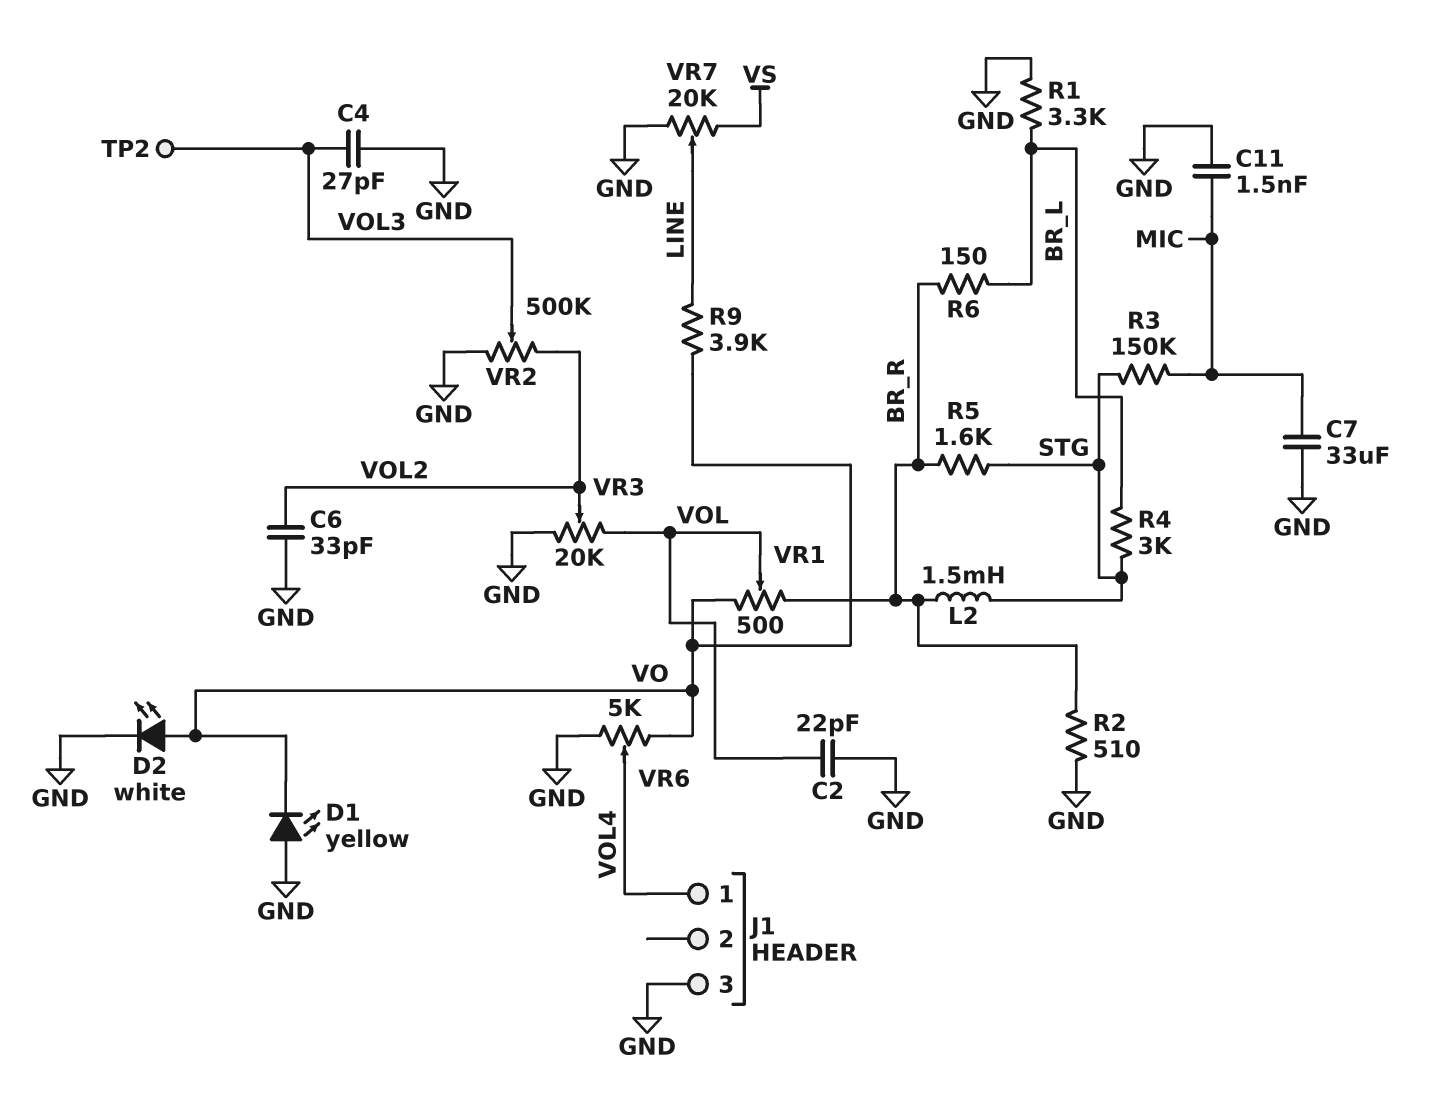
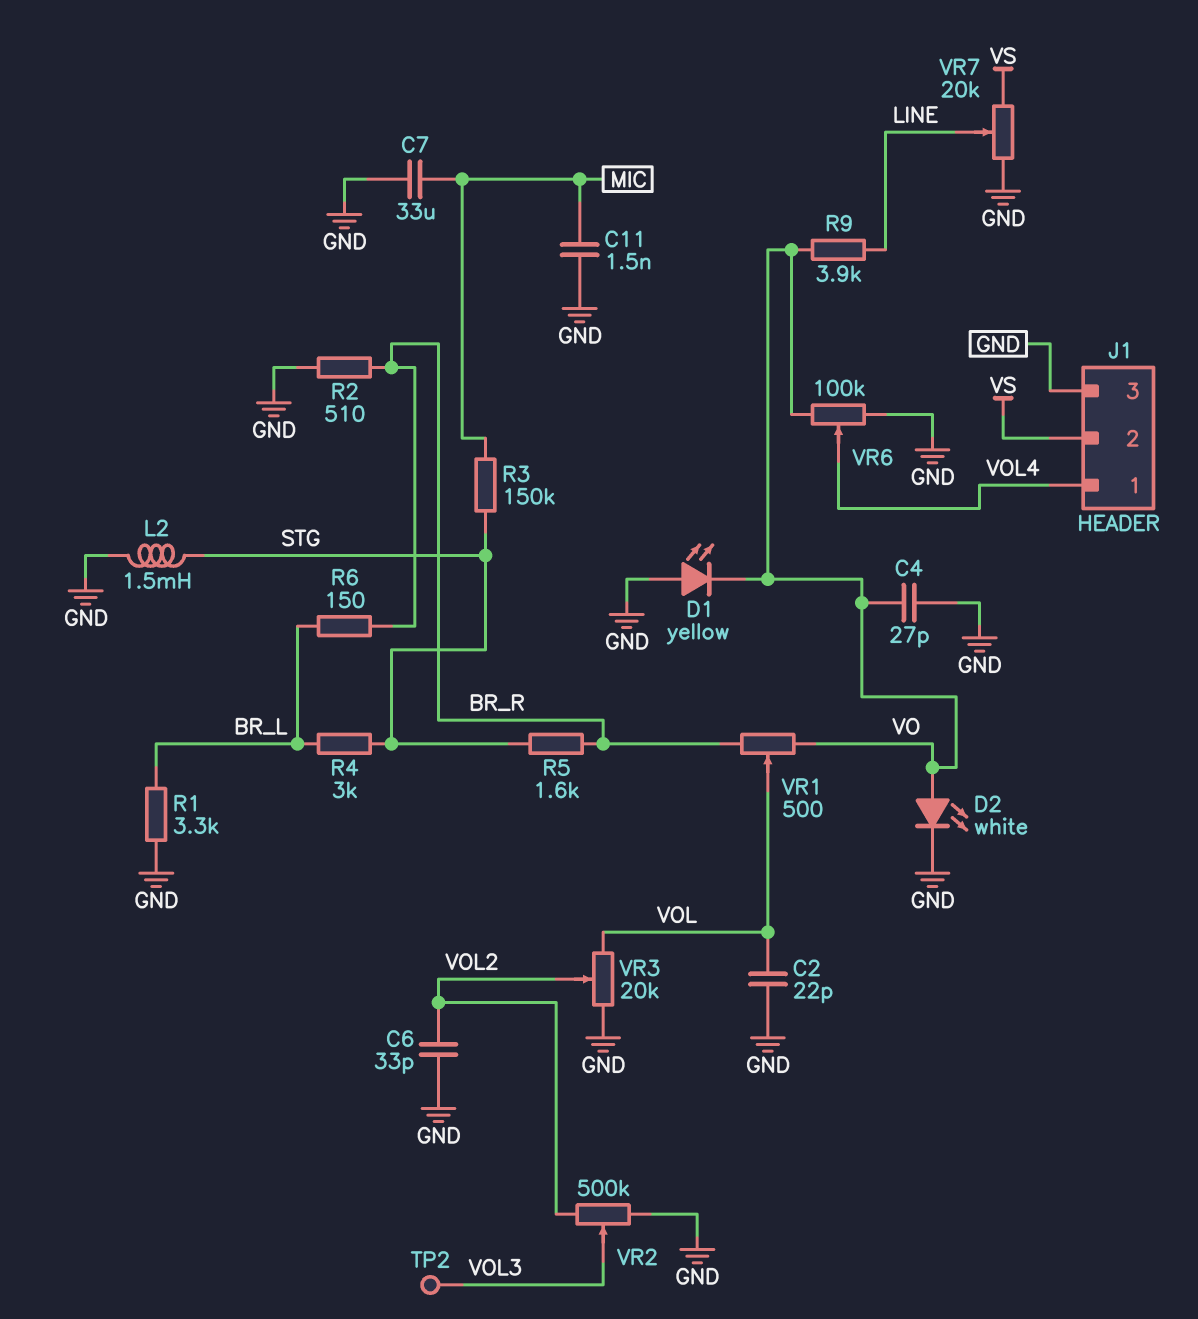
C4: 27pF (GND, VOL3) -> 27pF (GND, VO)
J1 pin 2: none -> VS
L2: 1.5mH (BR_R, STG) -> 1.5mH (GND, STG)
VR6: 5k (GND, VO, wiper VOL4) -> 100k (GND, VO, wiper VOL4)

